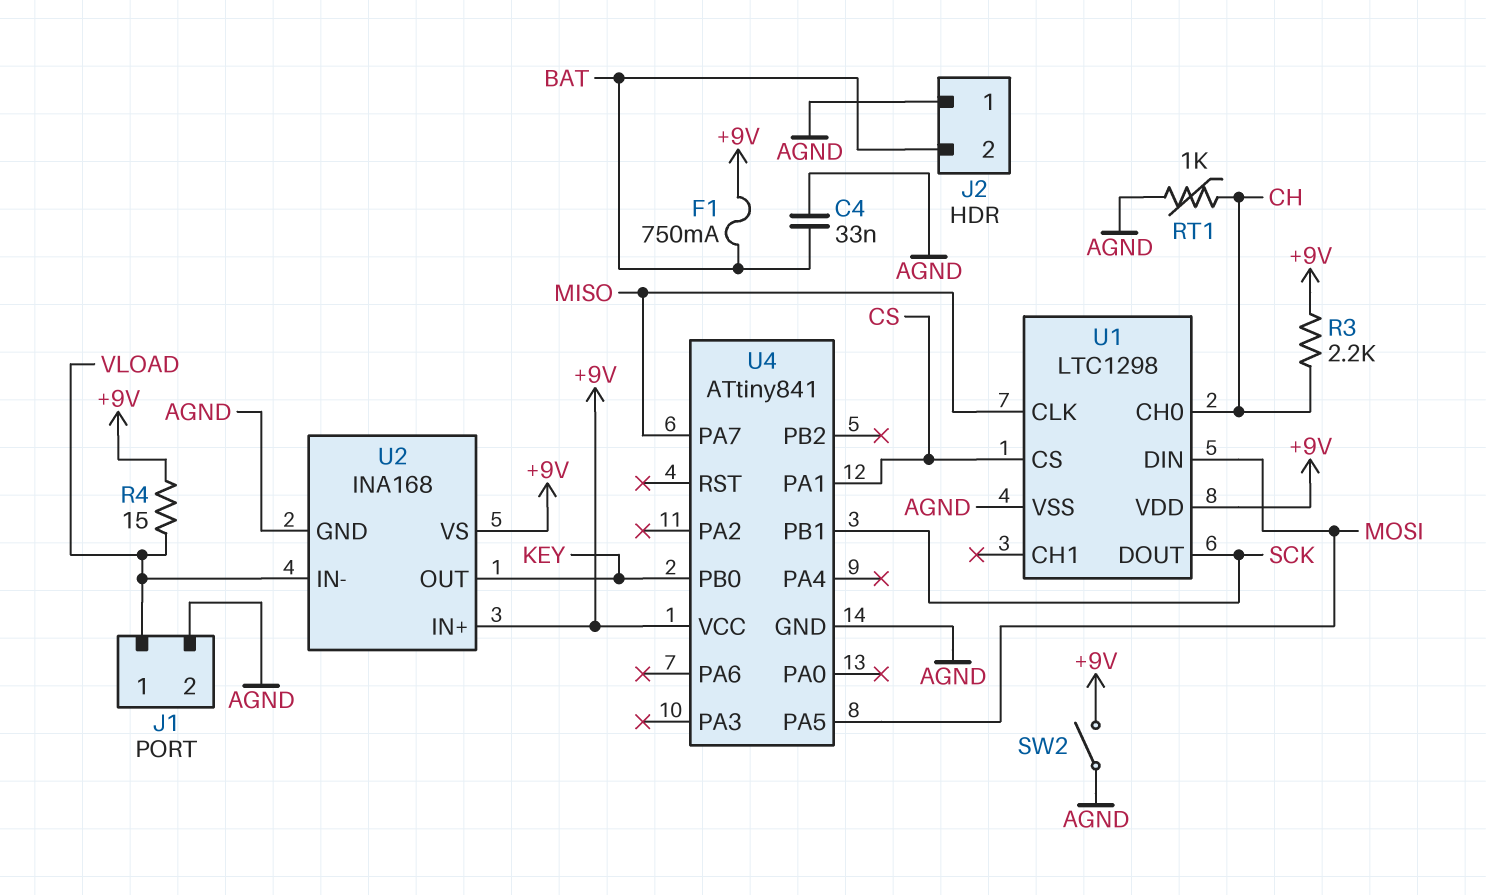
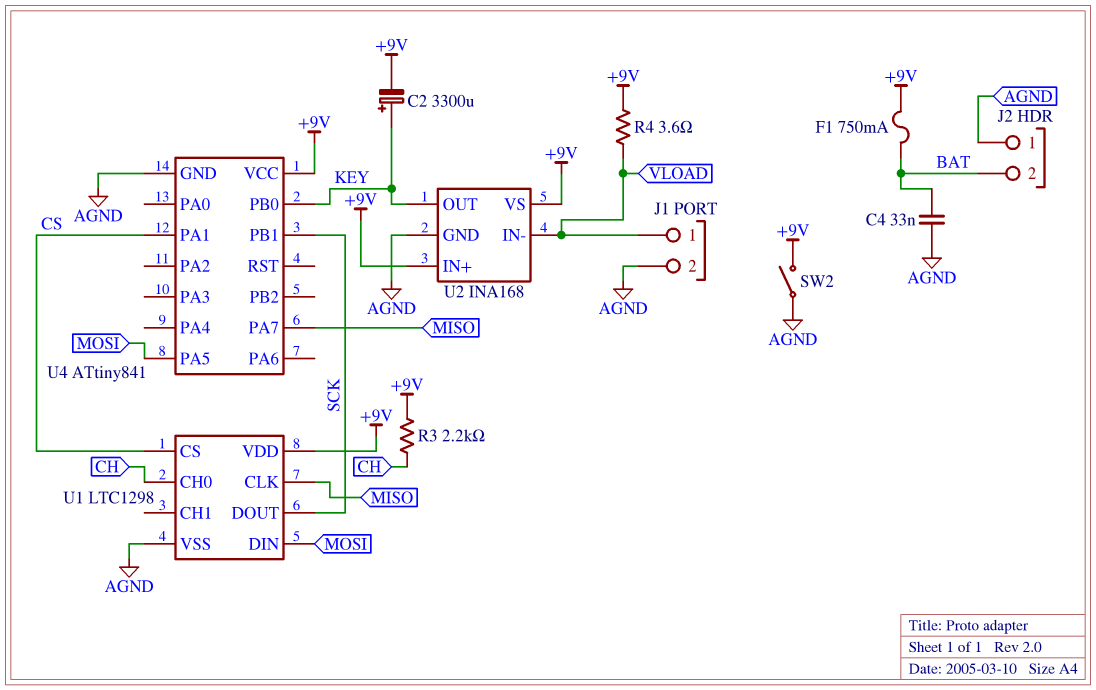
C2: none -> 3300uF (plus KEY, minus +9V)
R4: 15 (+9V, VLOAD) -> 3.6 (+9V, VLOAD)
RT1: 1k (AGND, CH) -> none

